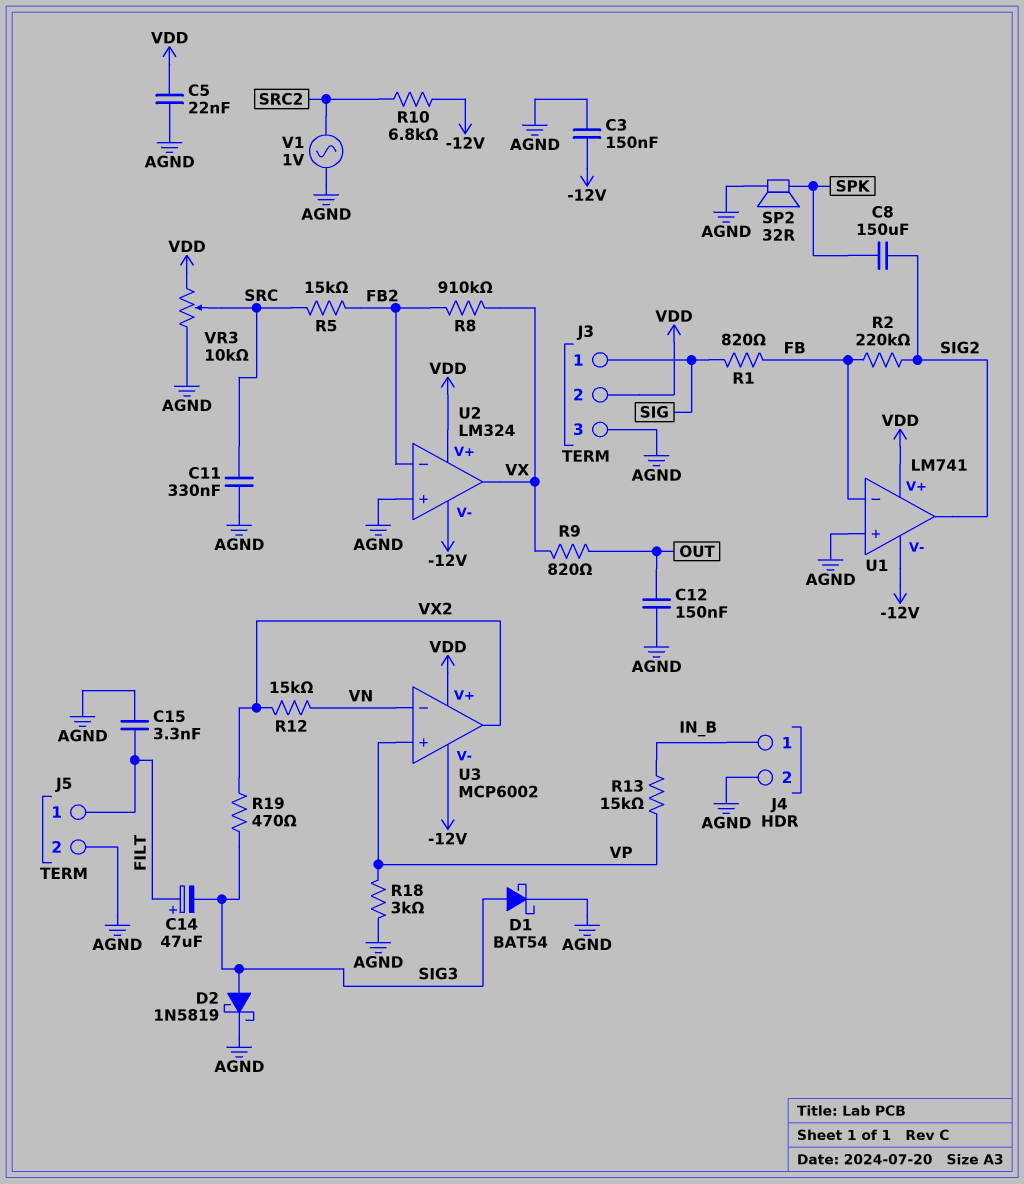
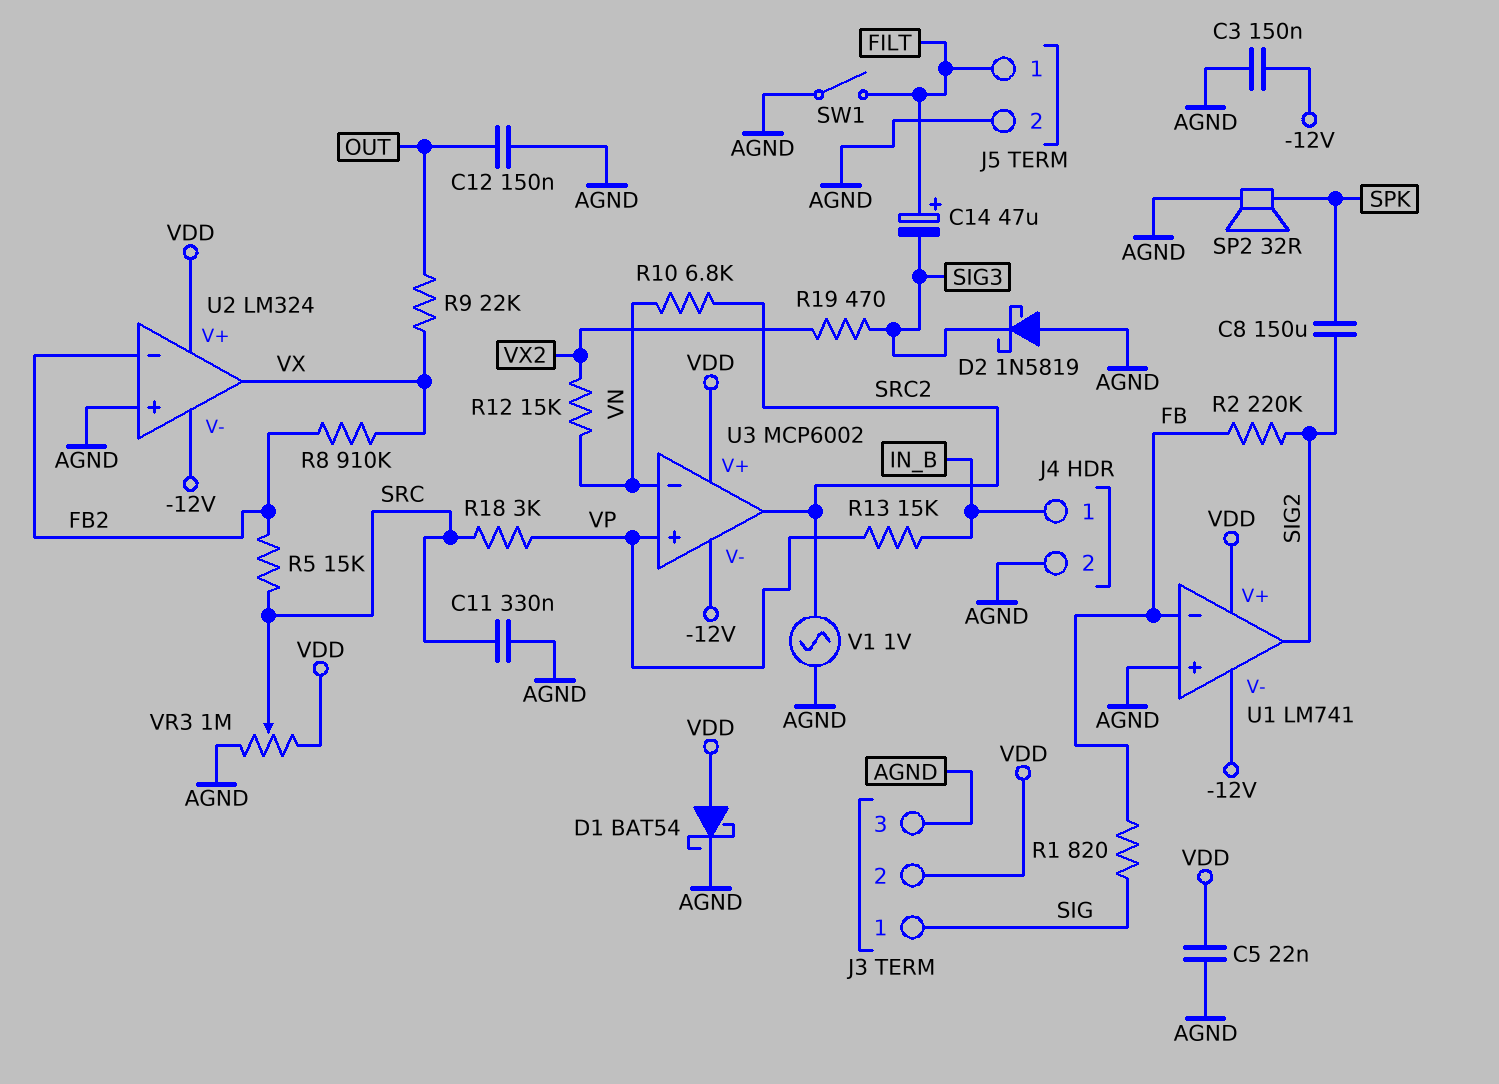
C15: 3.3nF (AGND, FILT) -> none
D1: schottky BAT54 (A SIG3, K AGND) -> schottky BAT54 (A VDD, K AGND)
D2: schottky 1N5819 (A SIG3, K AGND) -> schottky 1N5819 (A AGND, K SIG3)
R9: 820 (OUT, VX) -> 22k (OUT, VX)
R10: 6.8k (-12V, SRC2) -> 6.8k (SRC2, VN)
R18: 3k (AGND, VP) -> 3k (SRC, VP)
SW1: none -> switch (AGND, FILT)
U3 pin out: VX2 -> SRC2
VR3: 10k (AGND, VDD, wiper SRC) -> 1M (AGND, VDD, wiper SRC)

